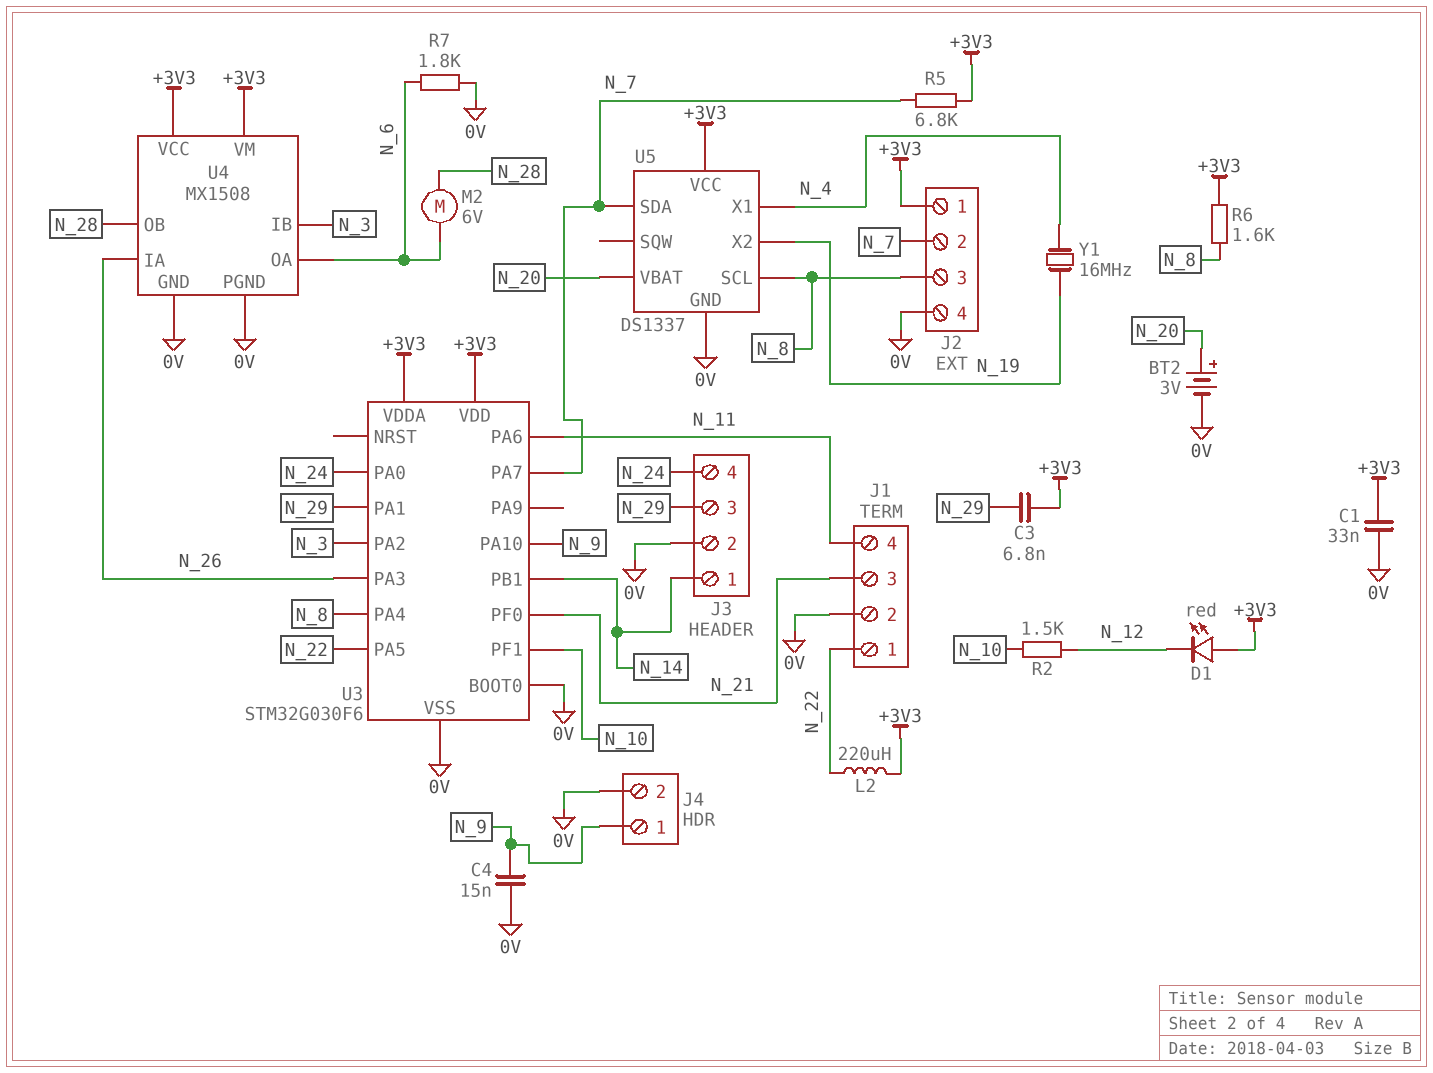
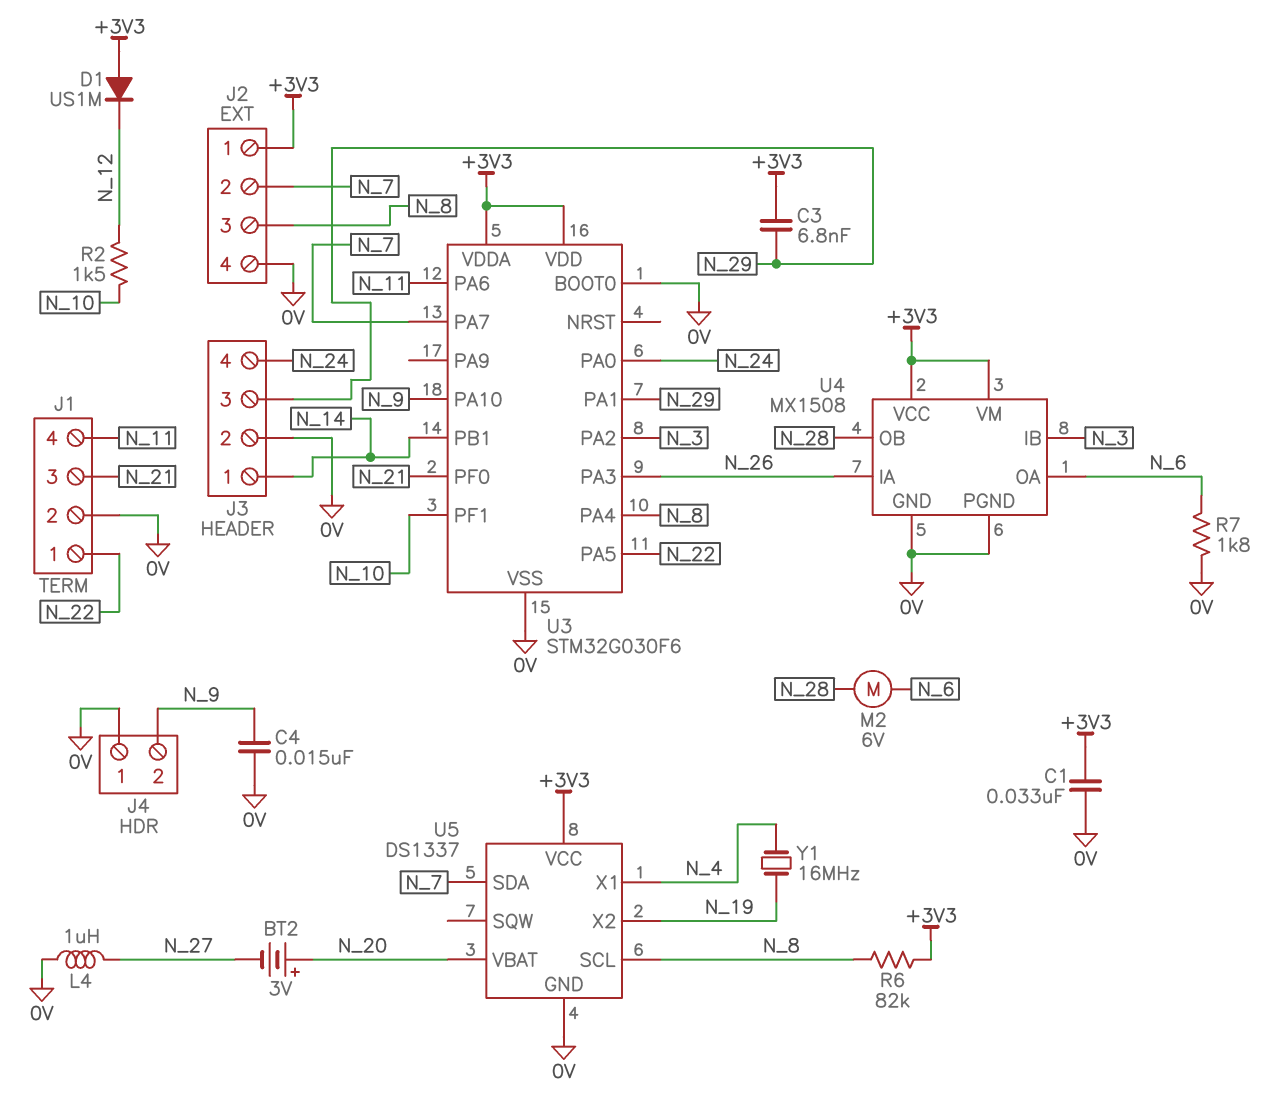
BT2: 3V (plus N_20, minus 0V) -> 3V (plus N_20, minus N_27)
D1: LED red (A +3V3, K N_12) -> diode US1M (A +3V3, K N_12)
J4 pin 1: N_9 -> 0V
J4 pin 2: 0V -> N_9
L2: 220uH (+3V3, N_22) -> none
L4: none -> 1uH (0V, N_27)
R5: 6.8k (+3V3, N_7) -> none
R6: 1.6k (+3V3, N_8) -> 82k (+3V3, N_8)

